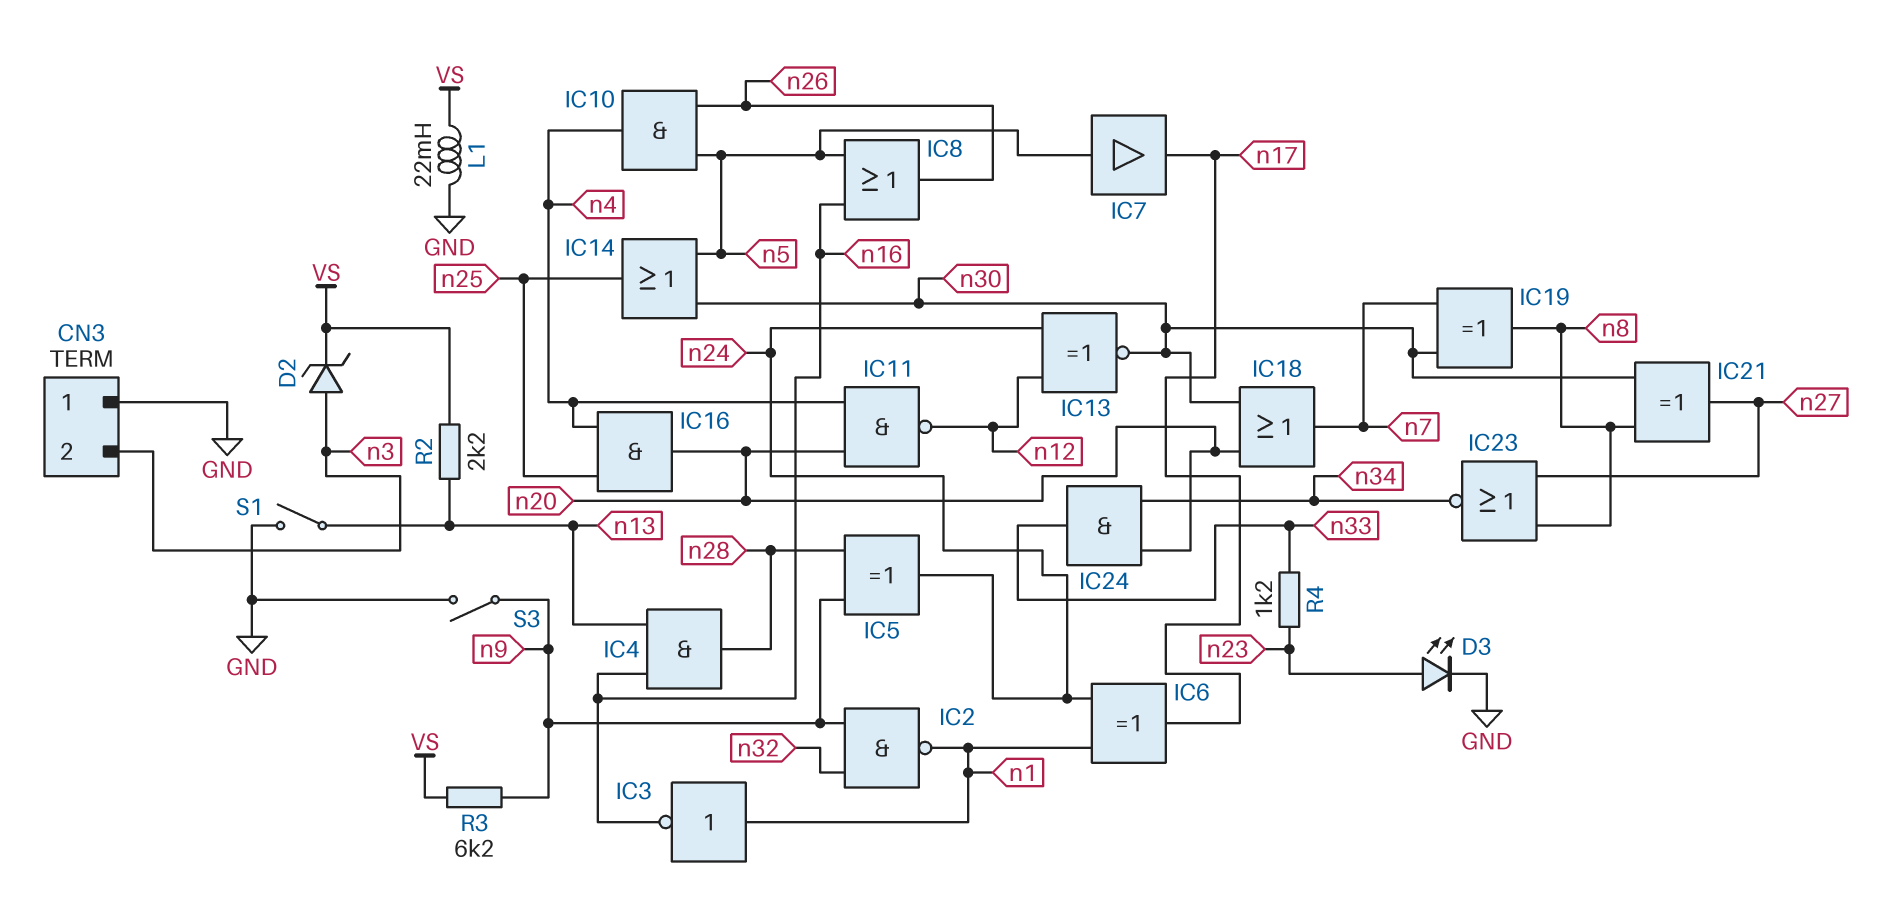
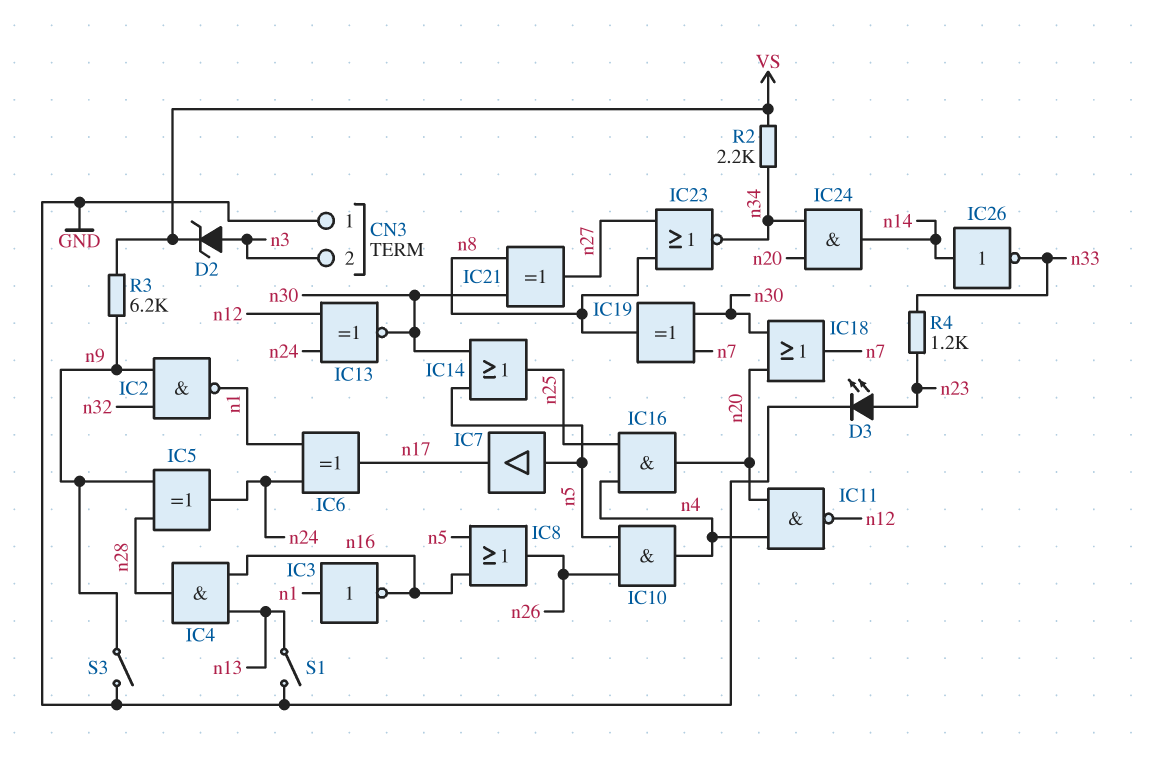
IC24: AND (in n20, in n34, out n33) -> AND (in n20, in n34, out n14)
IC26: none -> NOT (in n14, out n33)
L1: 22mH (GND, VS) -> none
R2: 2.2k (VS, n13) -> 2.2k (VS, n34)

